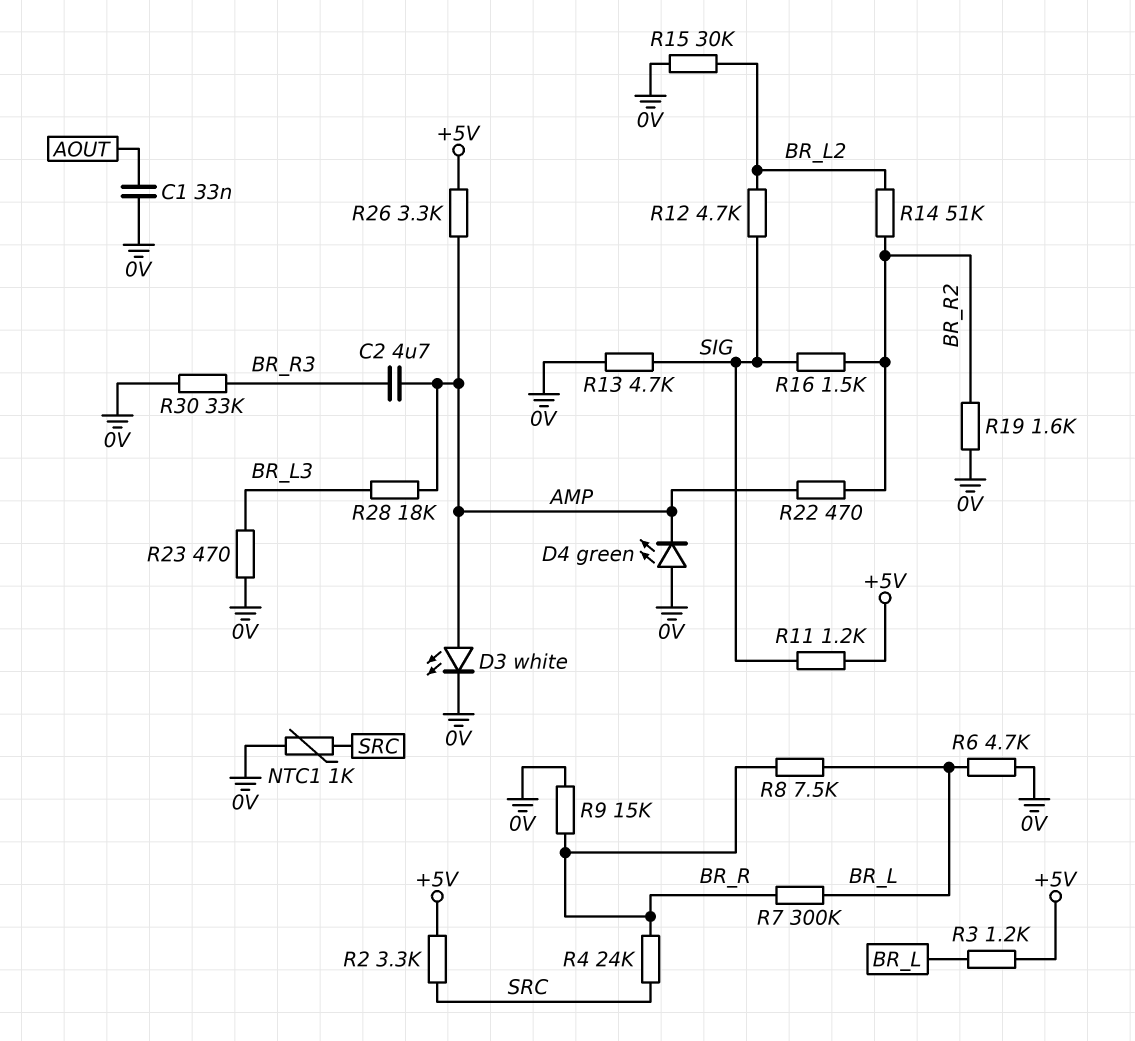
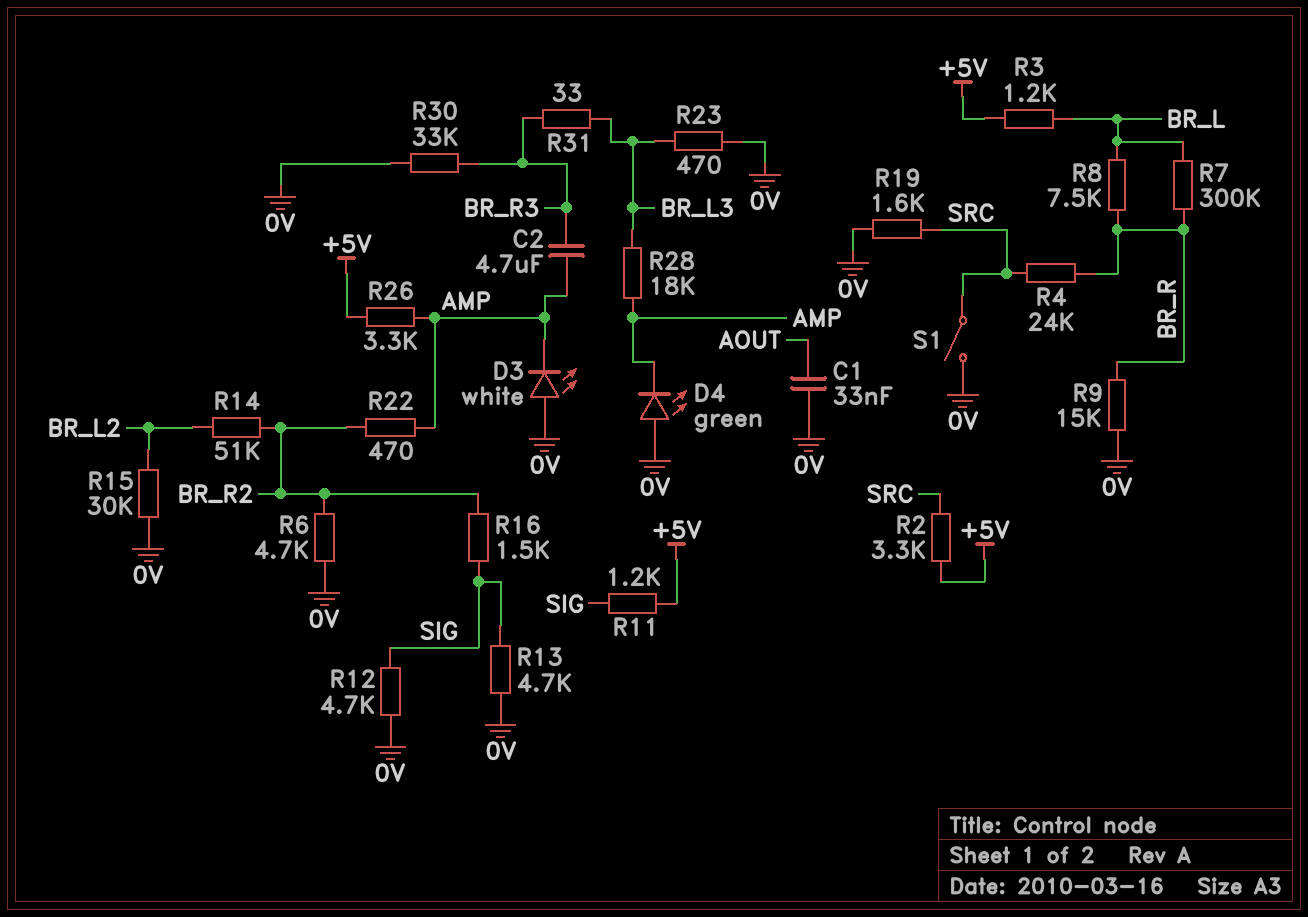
D3: LED white (A AMP, K 0V) -> LED white (A 0V, K AMP)
NTC1: 1k (0V, SRC) -> none
R6: 4.7k (0V, BR_L) -> 4.7k (0V, BR_R2)
R12: 4.7k (BR_L2, SIG) -> 4.7k (0V, SIG)
R19: 1.6k (0V, BR_R2) -> 1.6k (0V, SRC)
R31: none -> 33 (BR_L3, BR_R3)
S1: none -> switch (0V, SRC)

